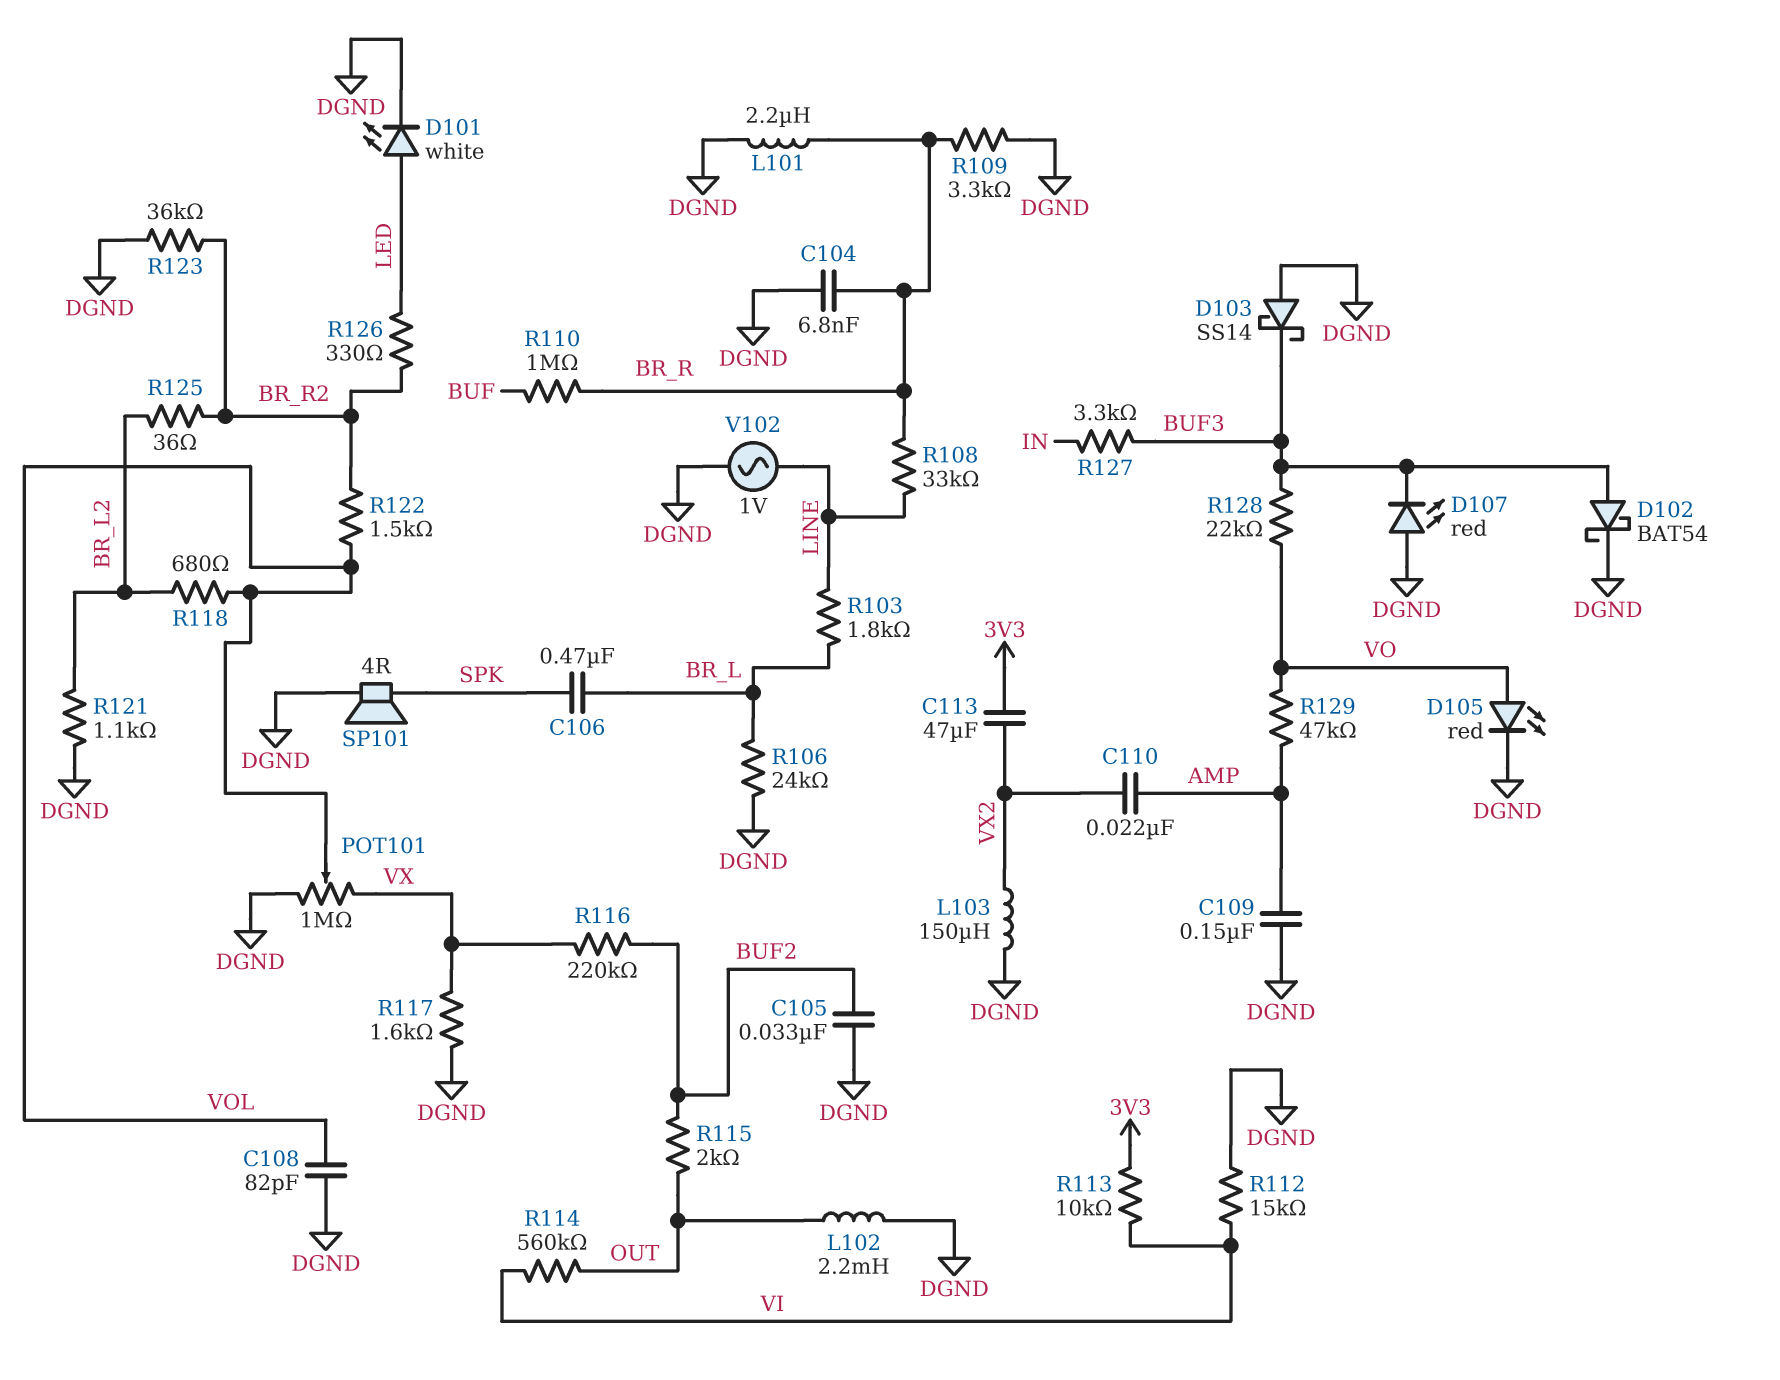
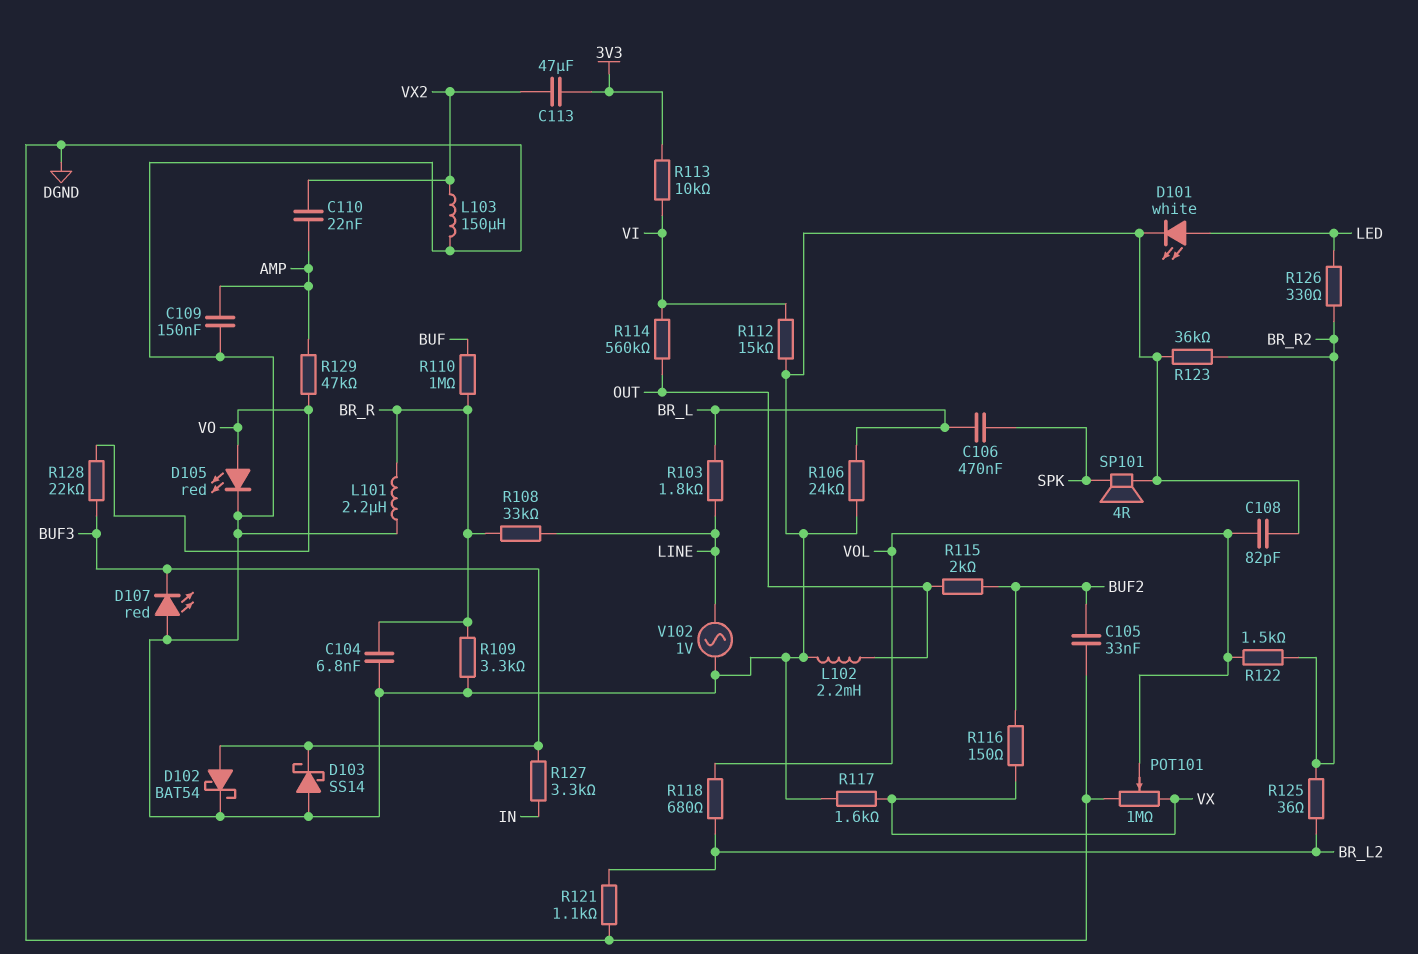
R116: 220k (BUF2, VX) -> 150 (BUF2, VX)

